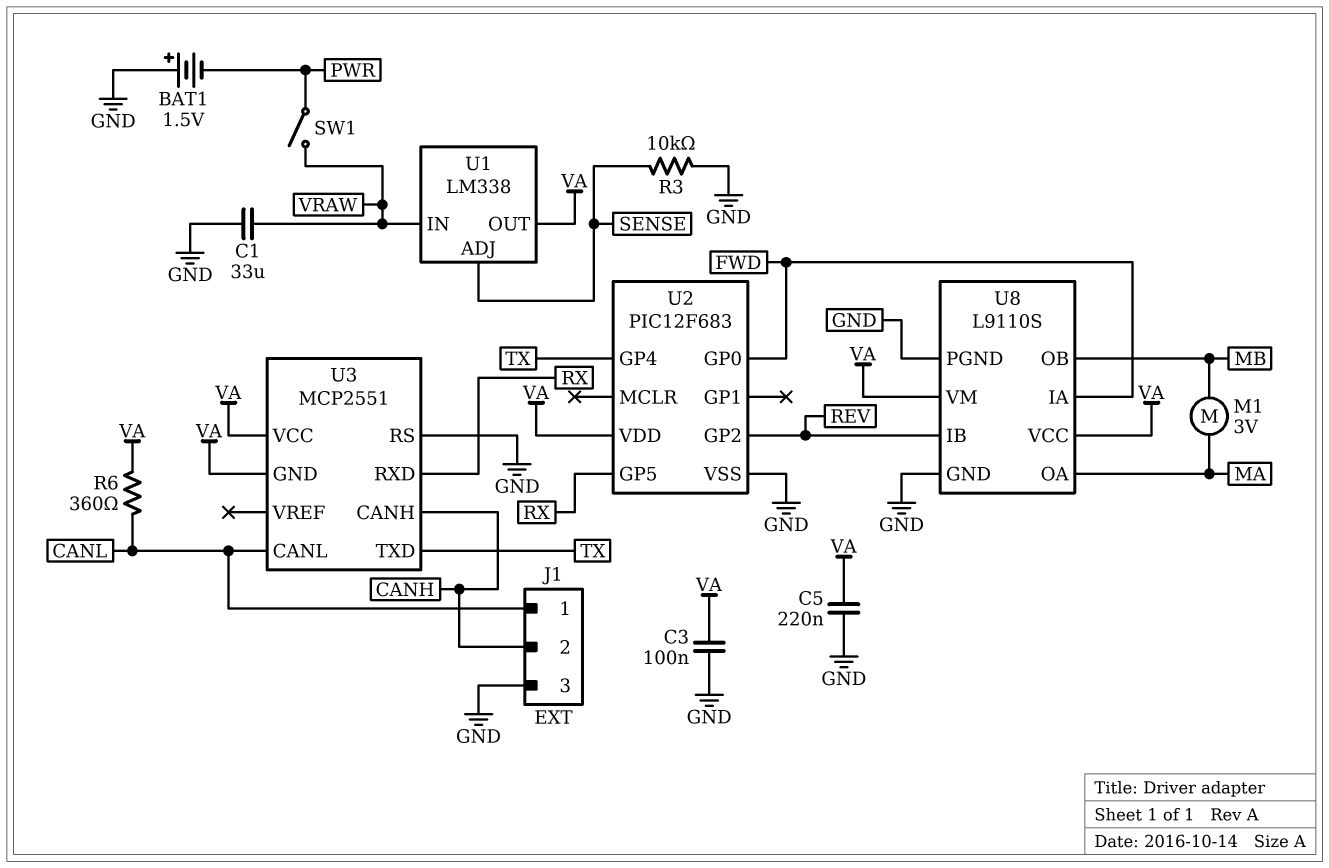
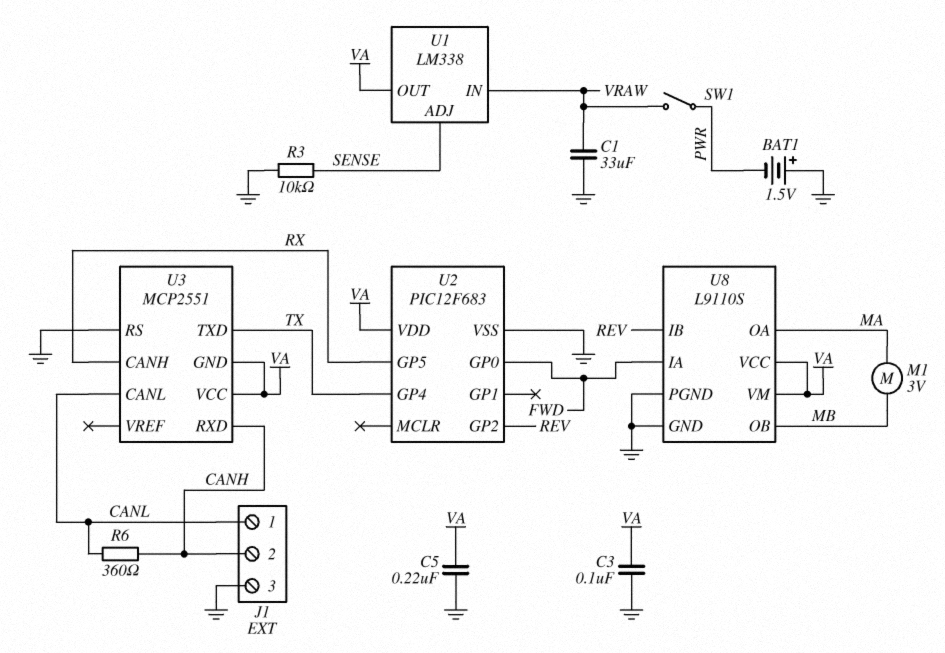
R6: 360 (CANL, VA) -> 360 (CANH, CANL)
U3 pin CANH: CANH -> RX
U3 pin RXD: RX -> CANH

